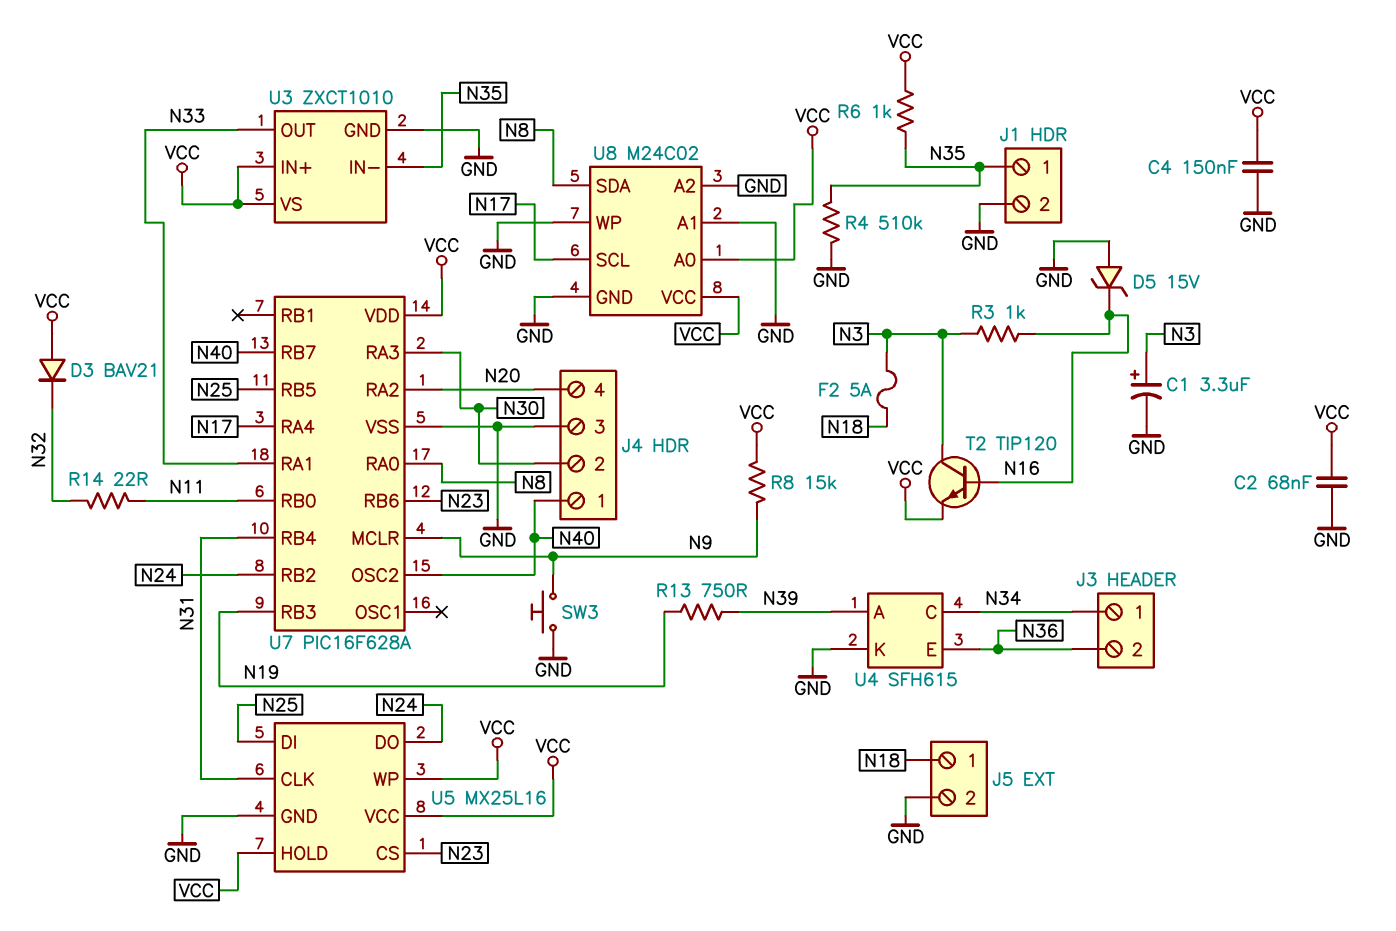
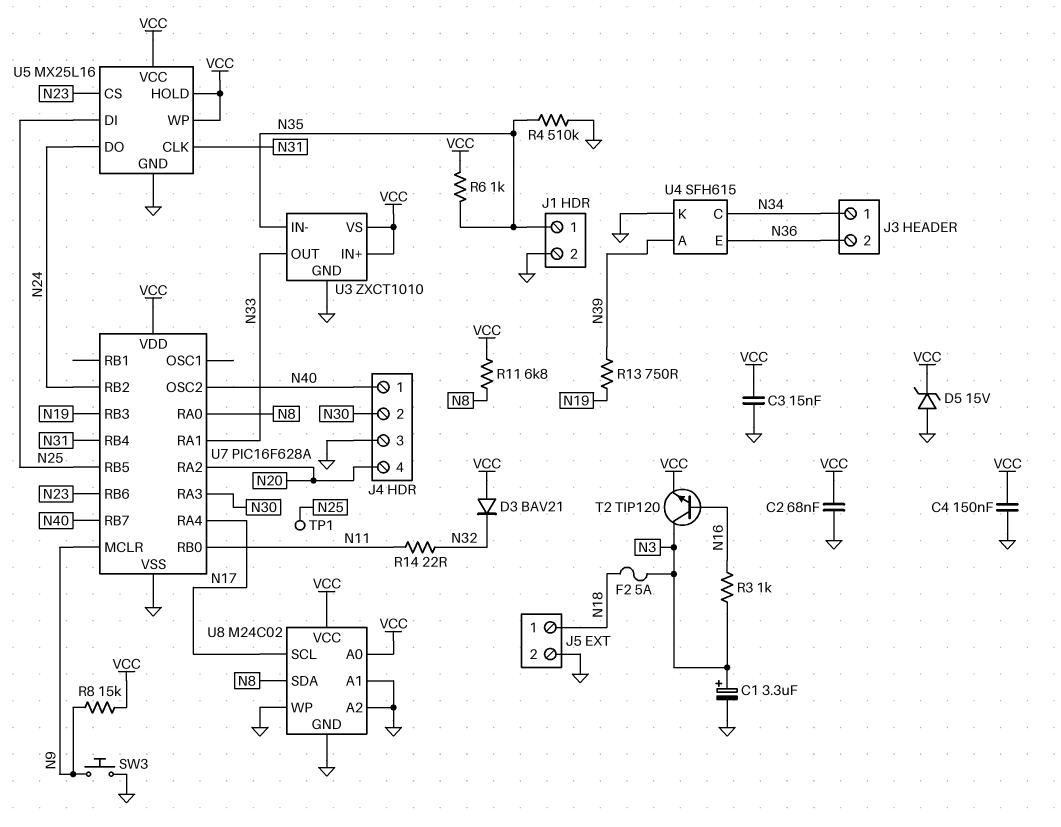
C3: none -> 15nF (GND, VCC)
D5: zener 15V (A GND, K N16) -> zener 15V (A GND, K VCC)
R11: none -> 6.8k (N8, VCC)
TP1: none -> test point (N25)

